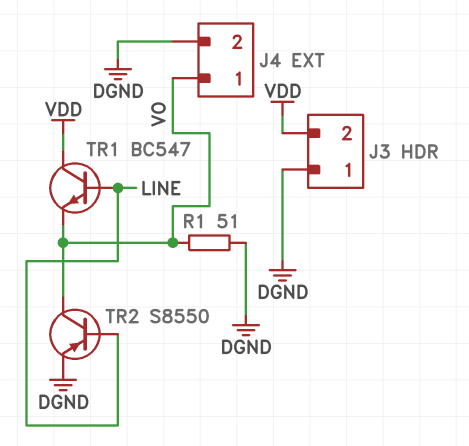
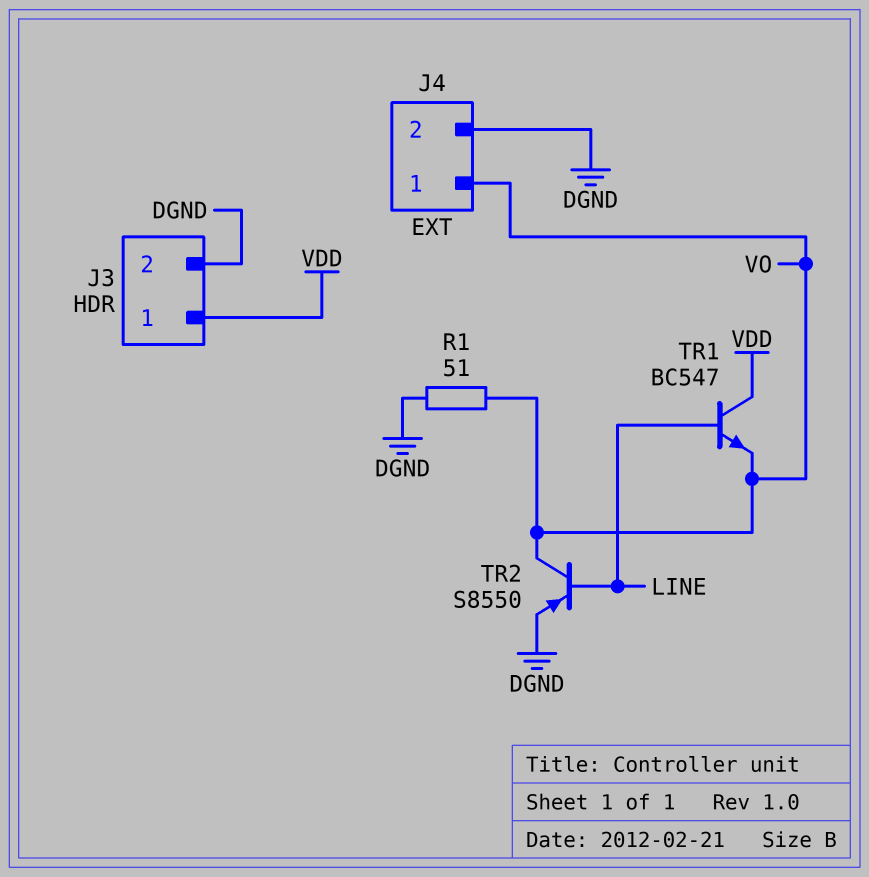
J3 pin 1: DGND -> VDD
J3 pin 2: VDD -> DGND

